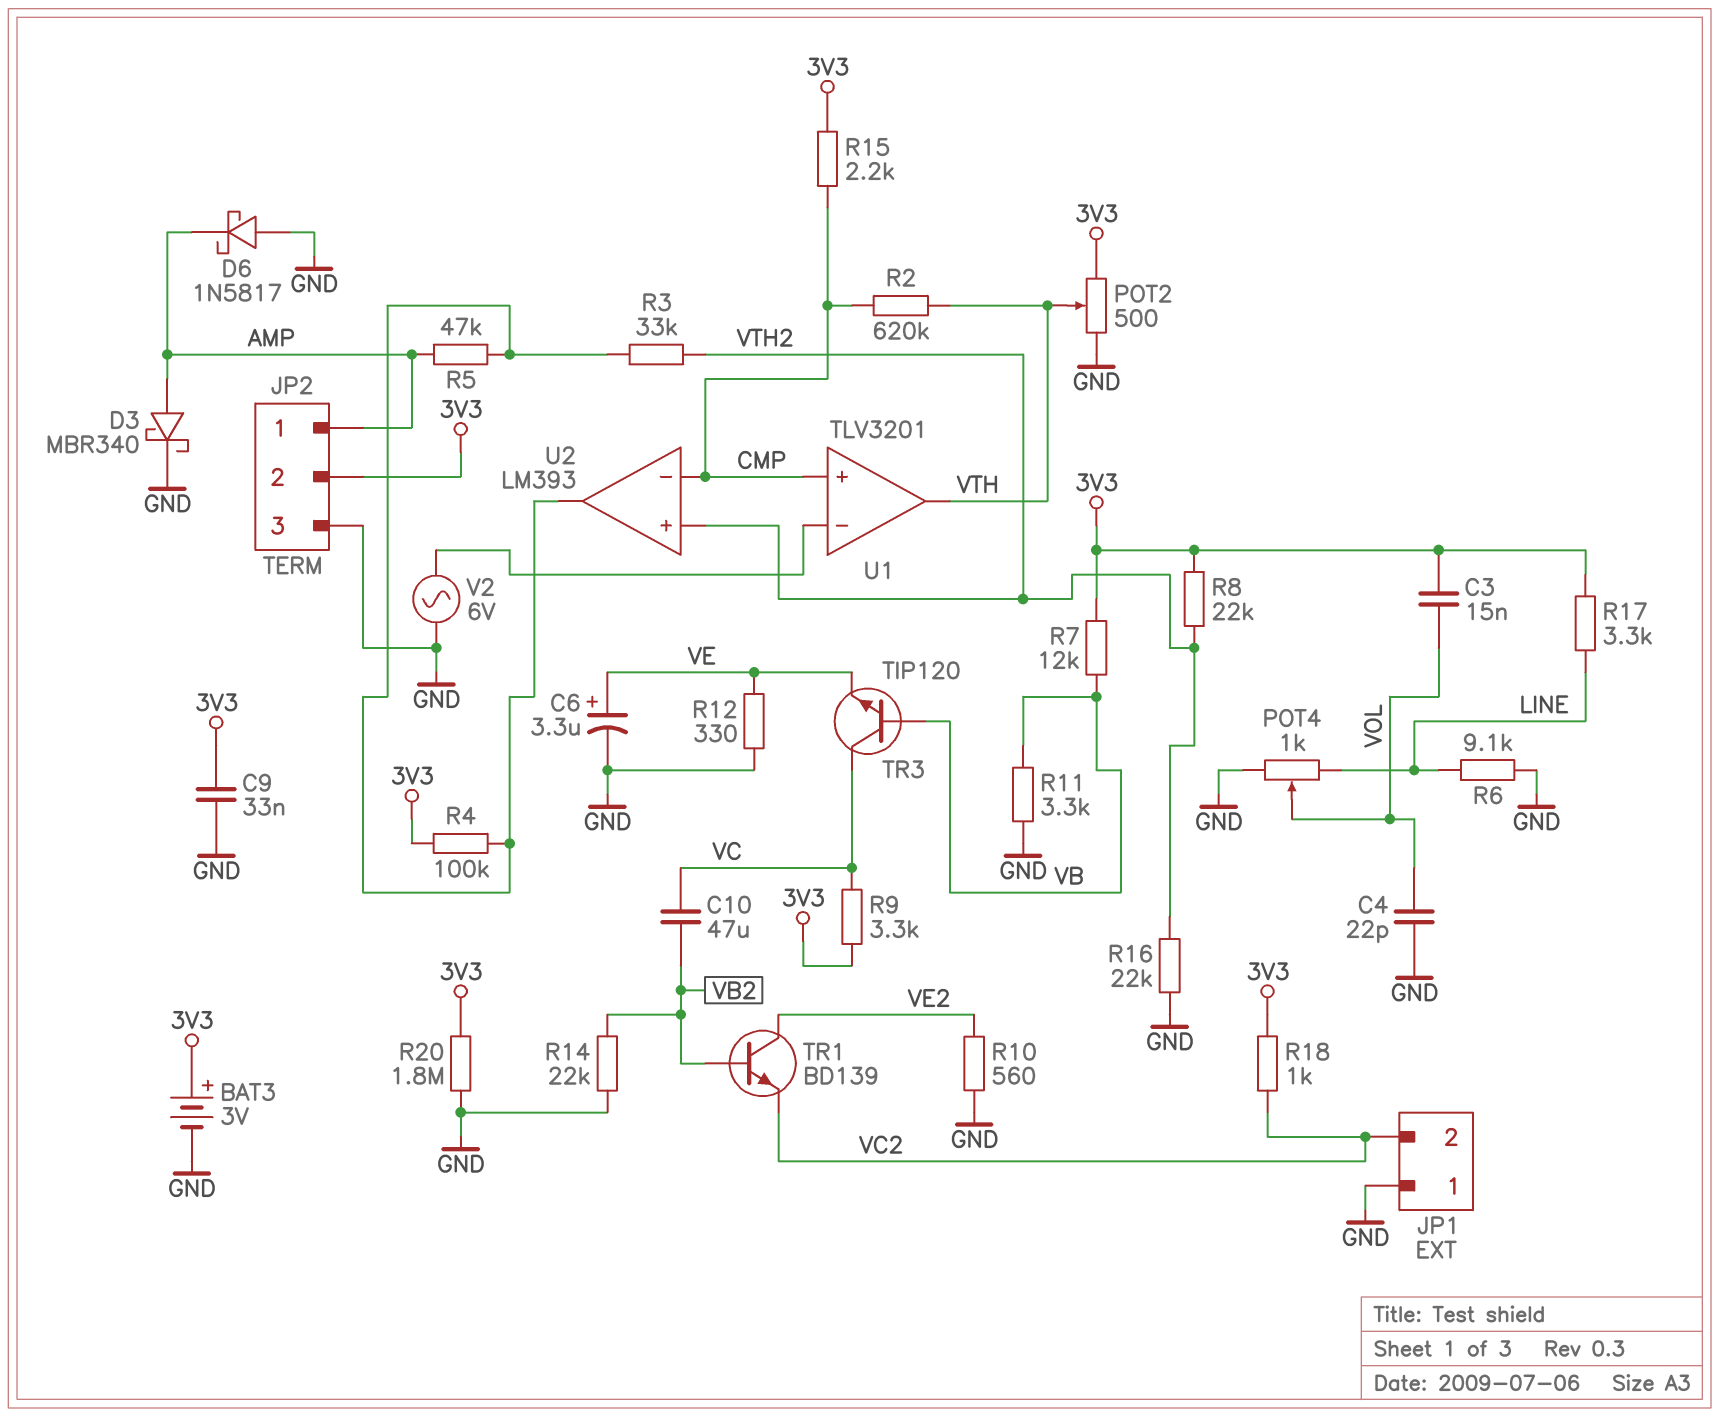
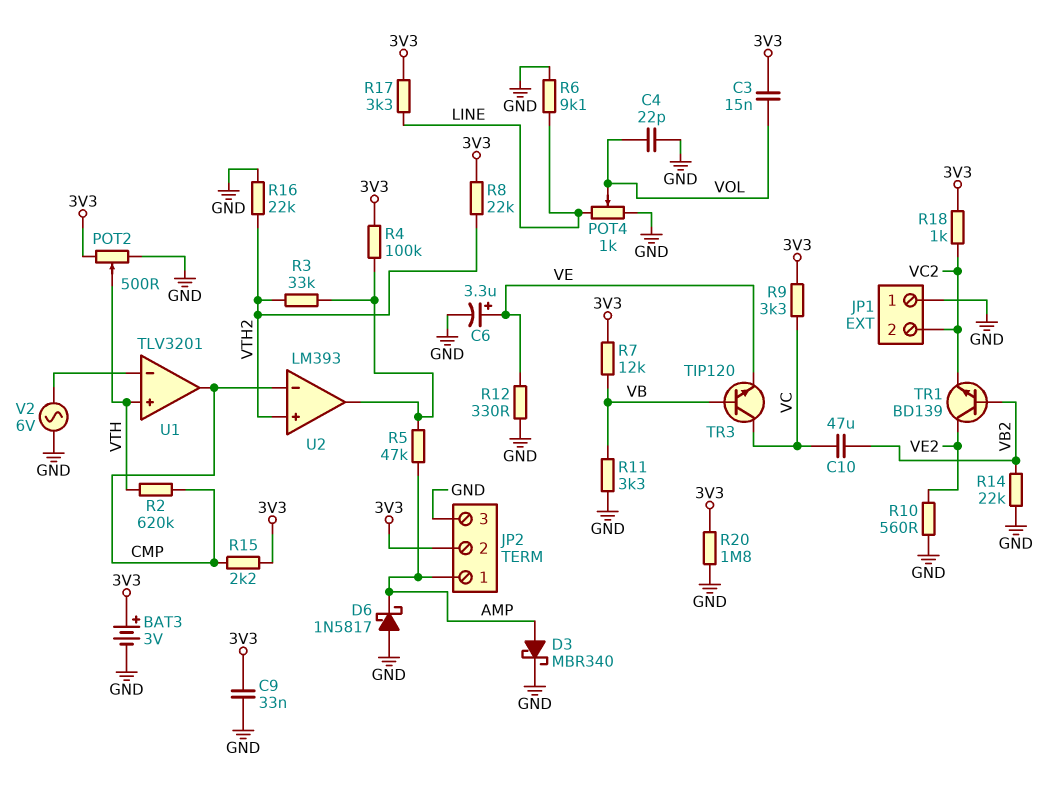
U1 pin in+: CMP -> VTH
U1 pin out: VTH -> CMP

